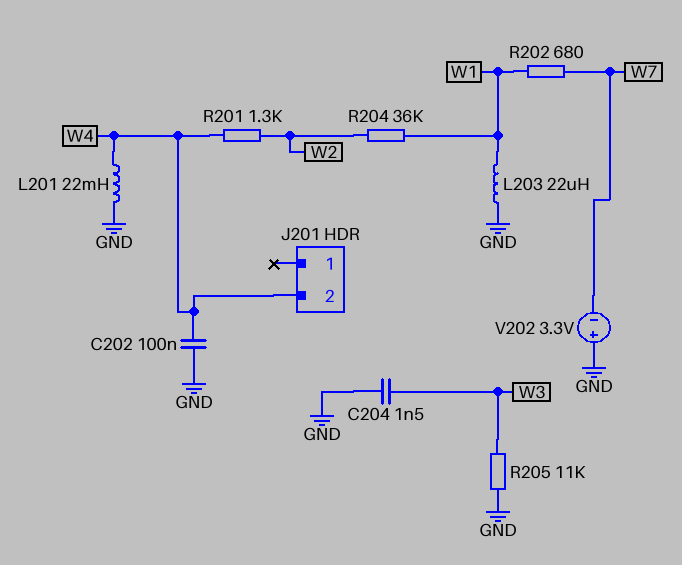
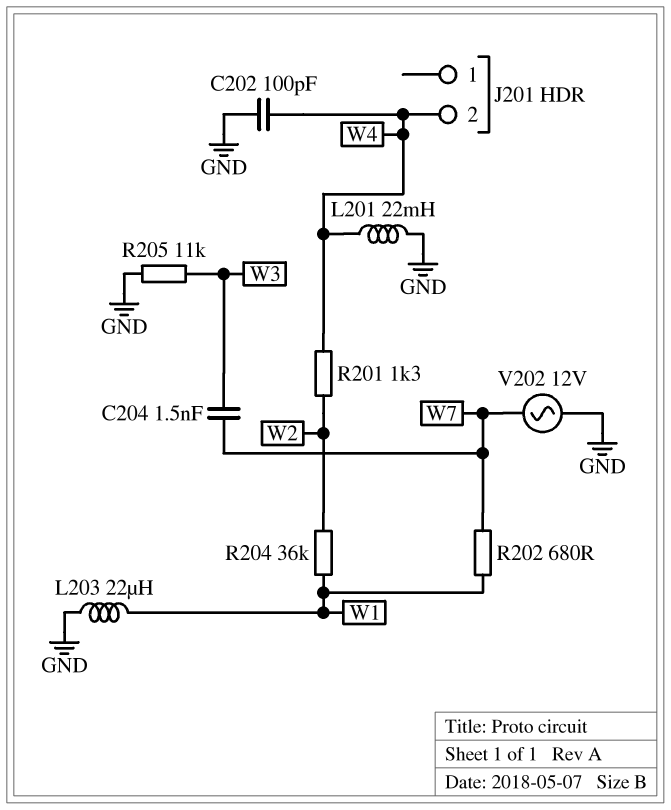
C202: 100nF (GND, W4) -> 100pF (GND, W4)
C204: 1.5nF (GND, W3) -> 1.5nF (W3, W7)
V202: 3.3V (plus GND, minus W7) -> AC 12V (GND, W7)

